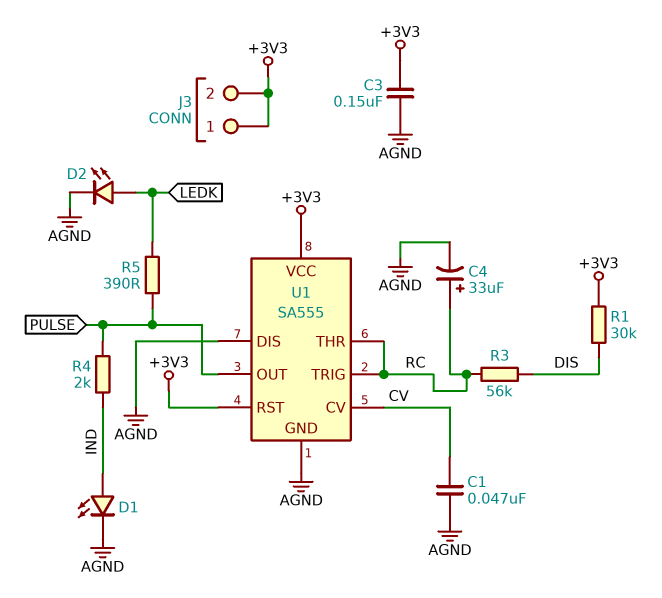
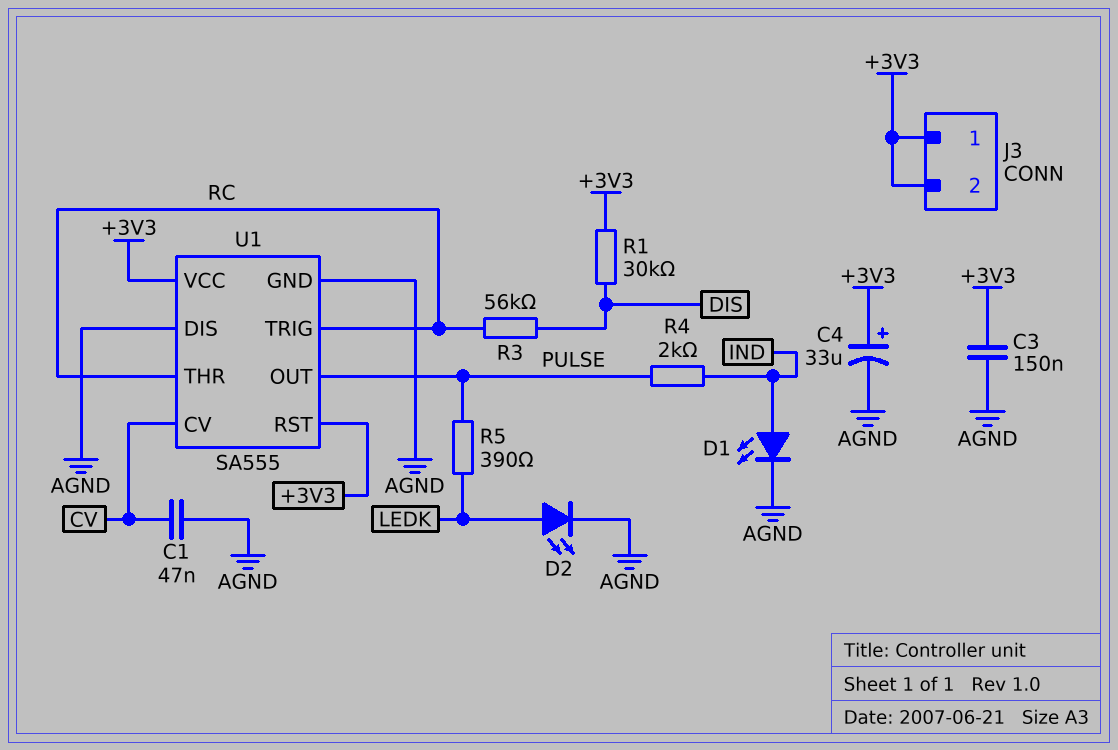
C4: 33uF (plus RC, minus AGND) -> 33uF (plus +3V3, minus AGND)

